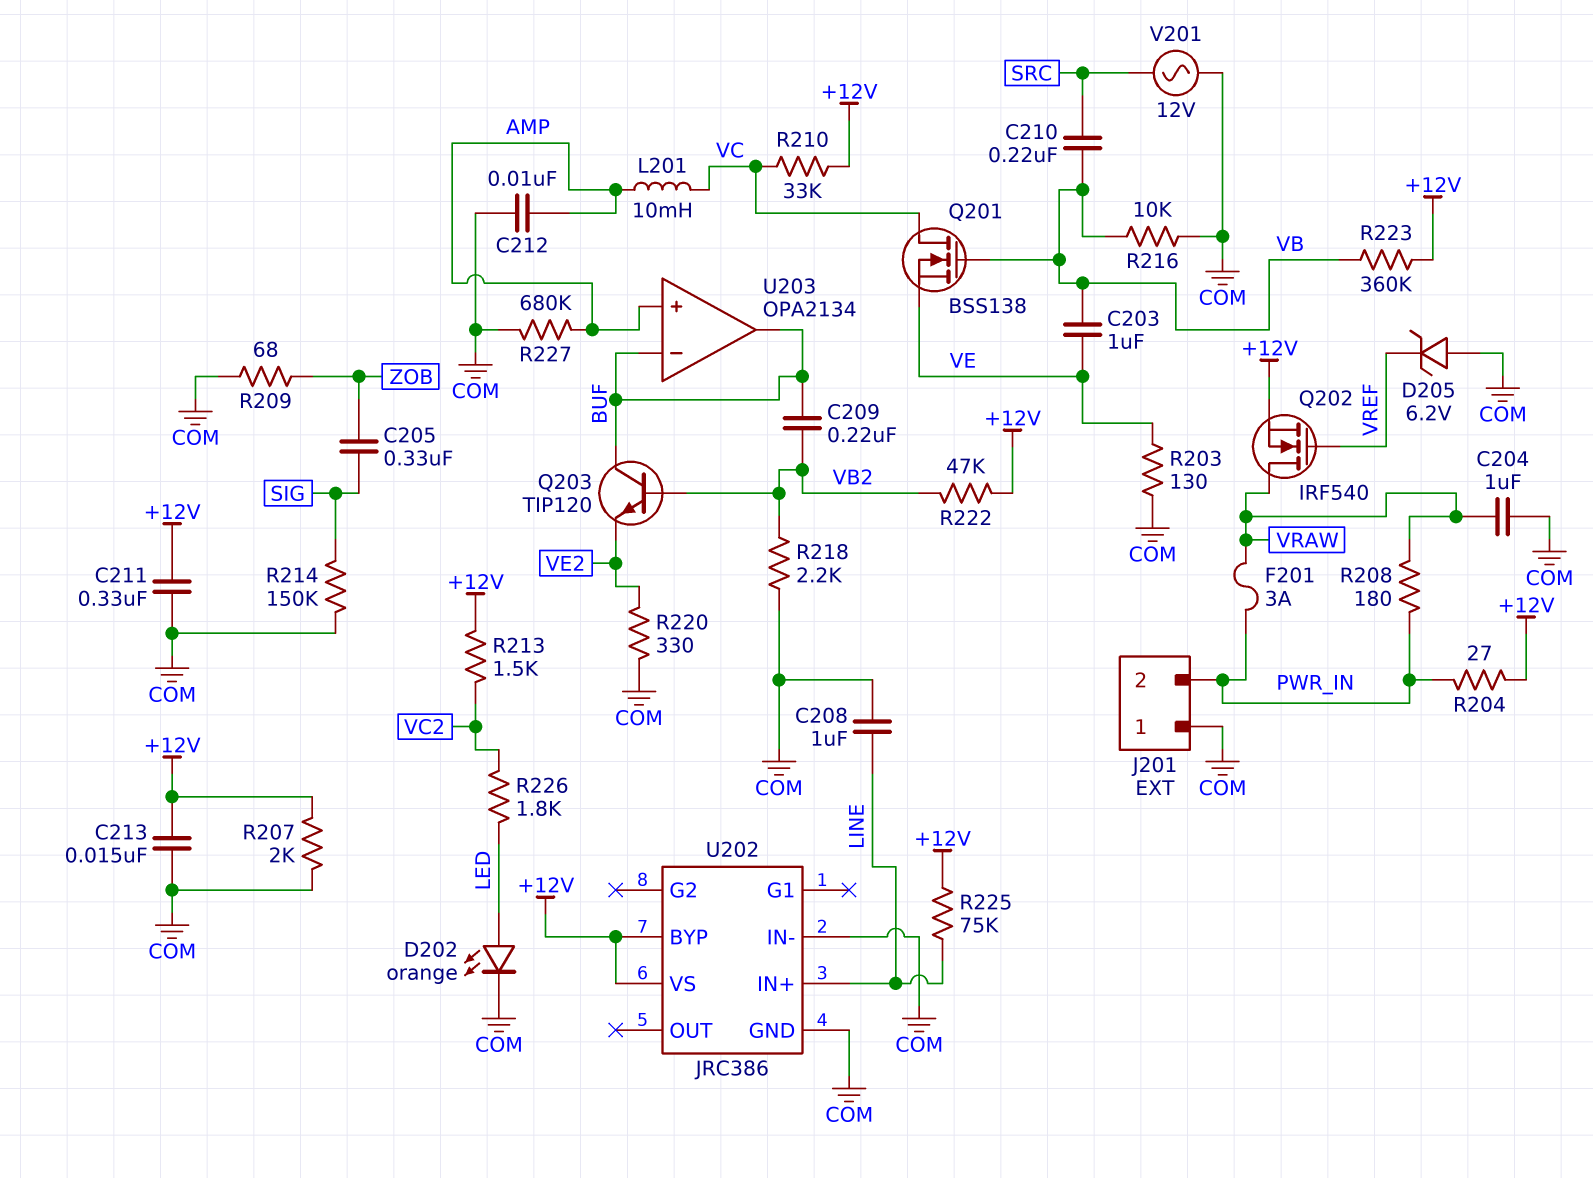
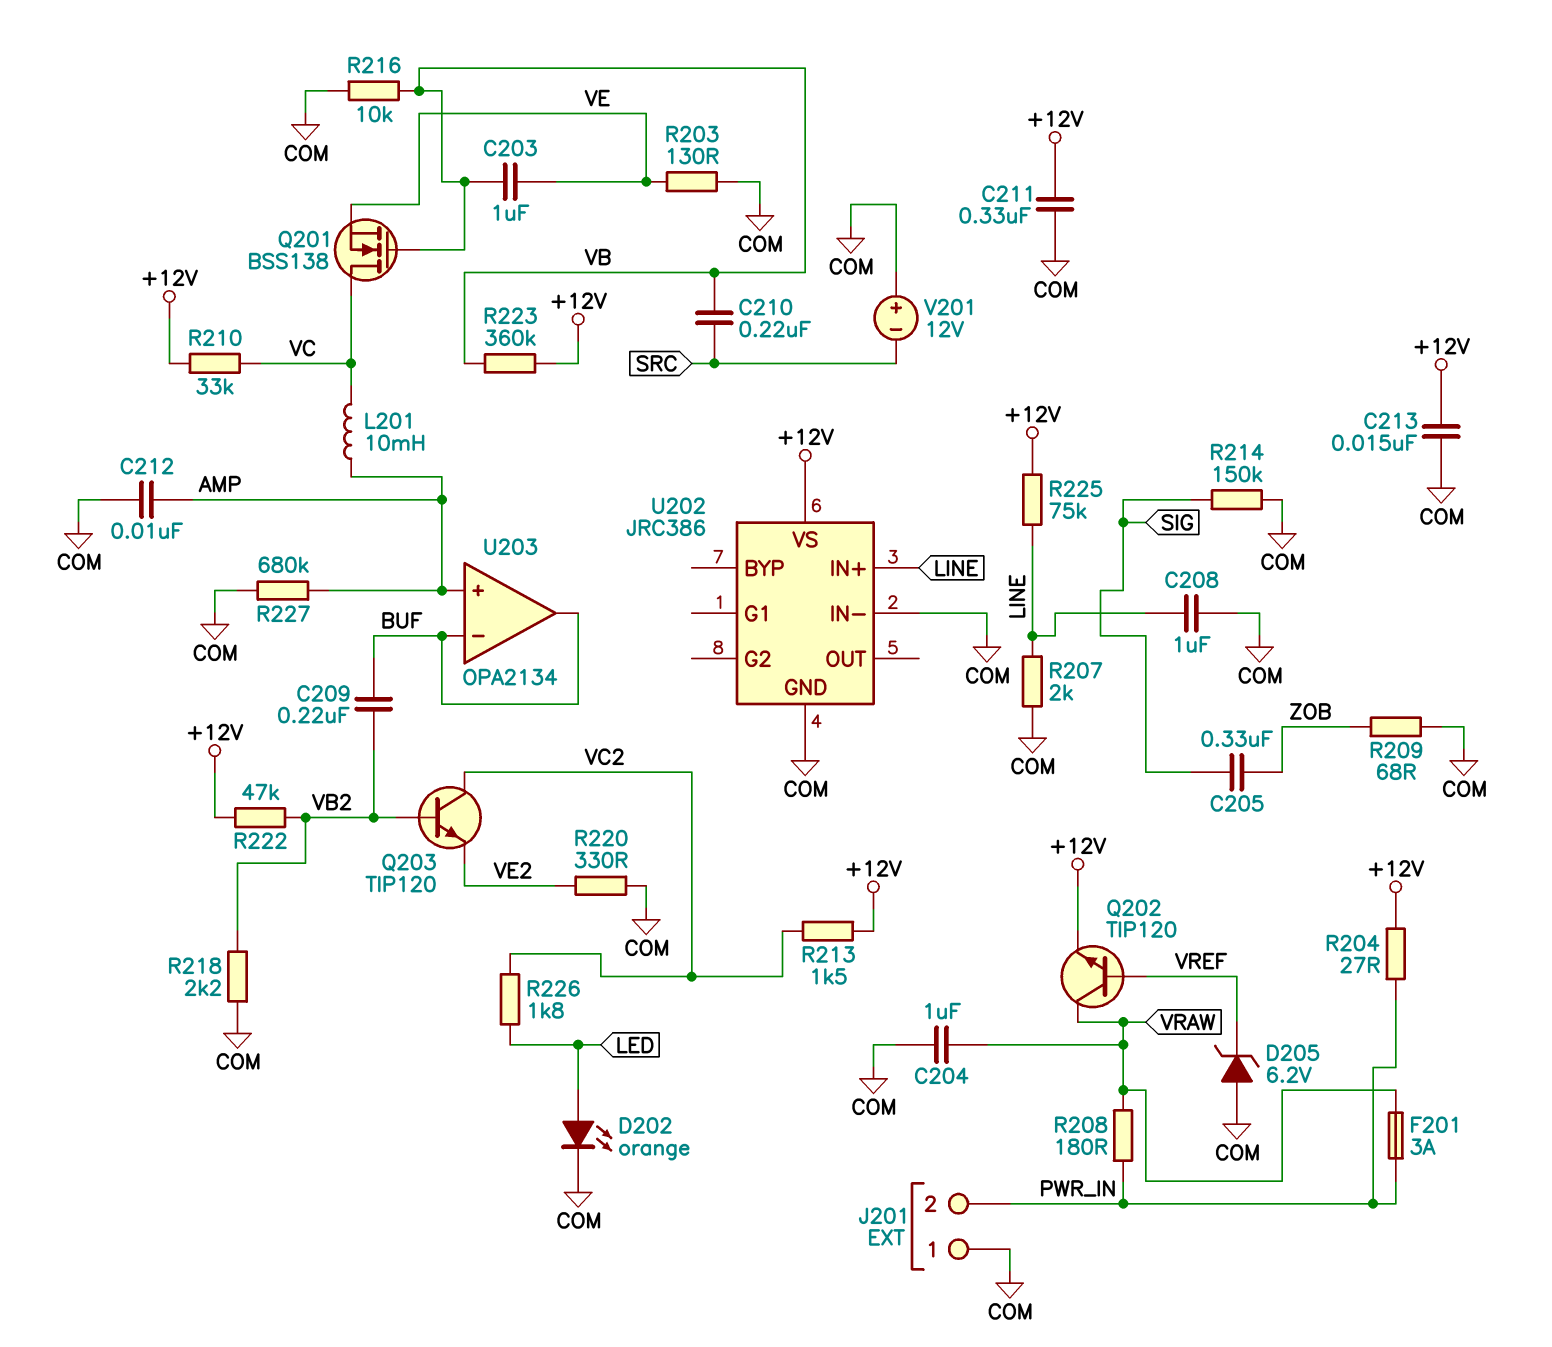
Q202: NMOS IRF540 (G VREF, D VRAW, S +12V) -> NPN TIP120 (B VREF, C VRAW, E +12V)
Q203: NPN TIP120 (B VB2, C BUF, E VE2) -> NPN TIP120 (B VB2, C VC2, E VE2)
R207: 2k (+12V, COM) -> 2k (COM, LINE)
U202 pin BYP: +12V -> none
V201: AC 12V (COM, SRC) -> 12V (plus COM, minus SRC)

